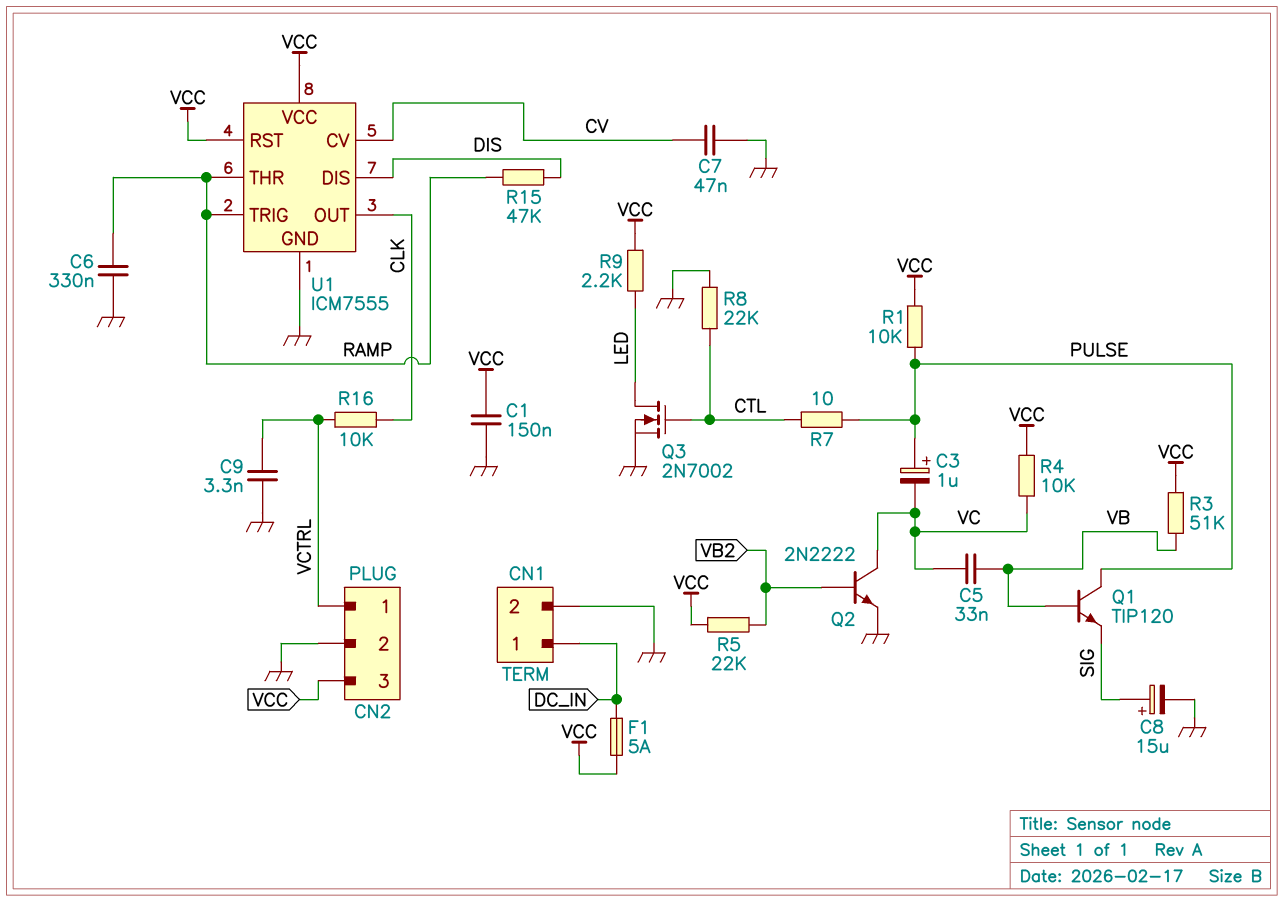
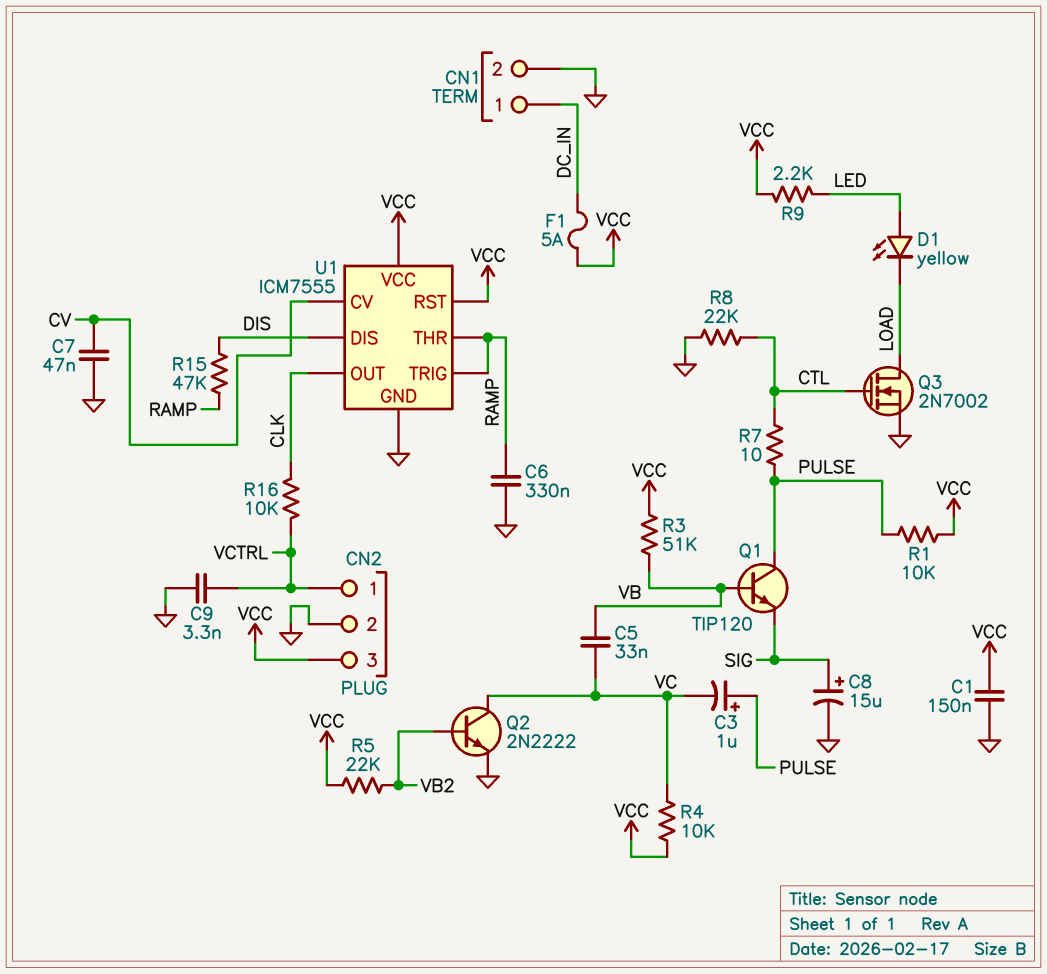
D1: none -> LED yellow (A LED, K LOAD)
Q3: NMOS 2N7002 (G CTL, D LED, S GND) -> NMOS 2N7002 (G CTL, D LOAD, S GND)

